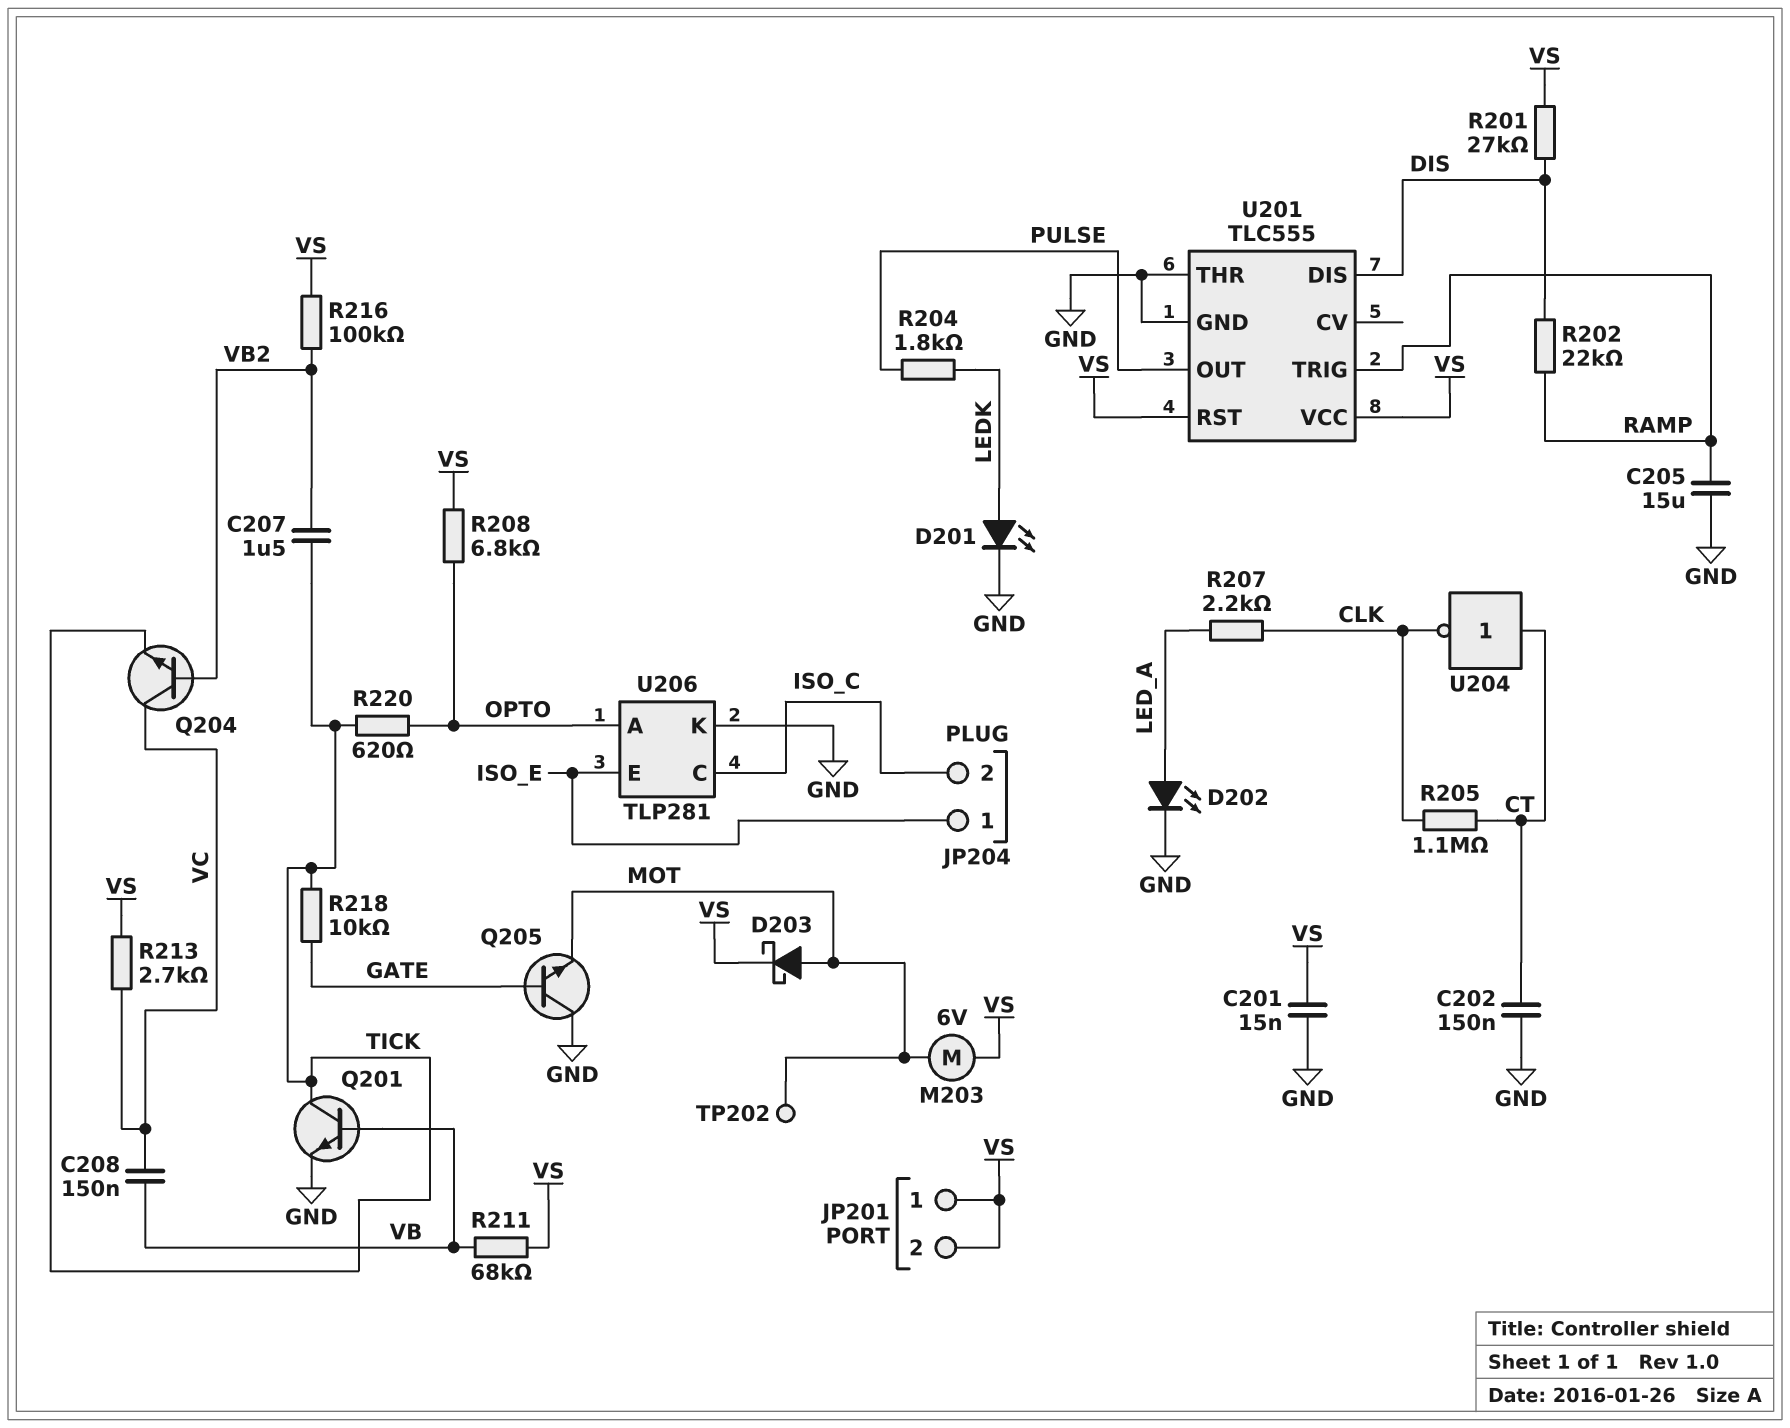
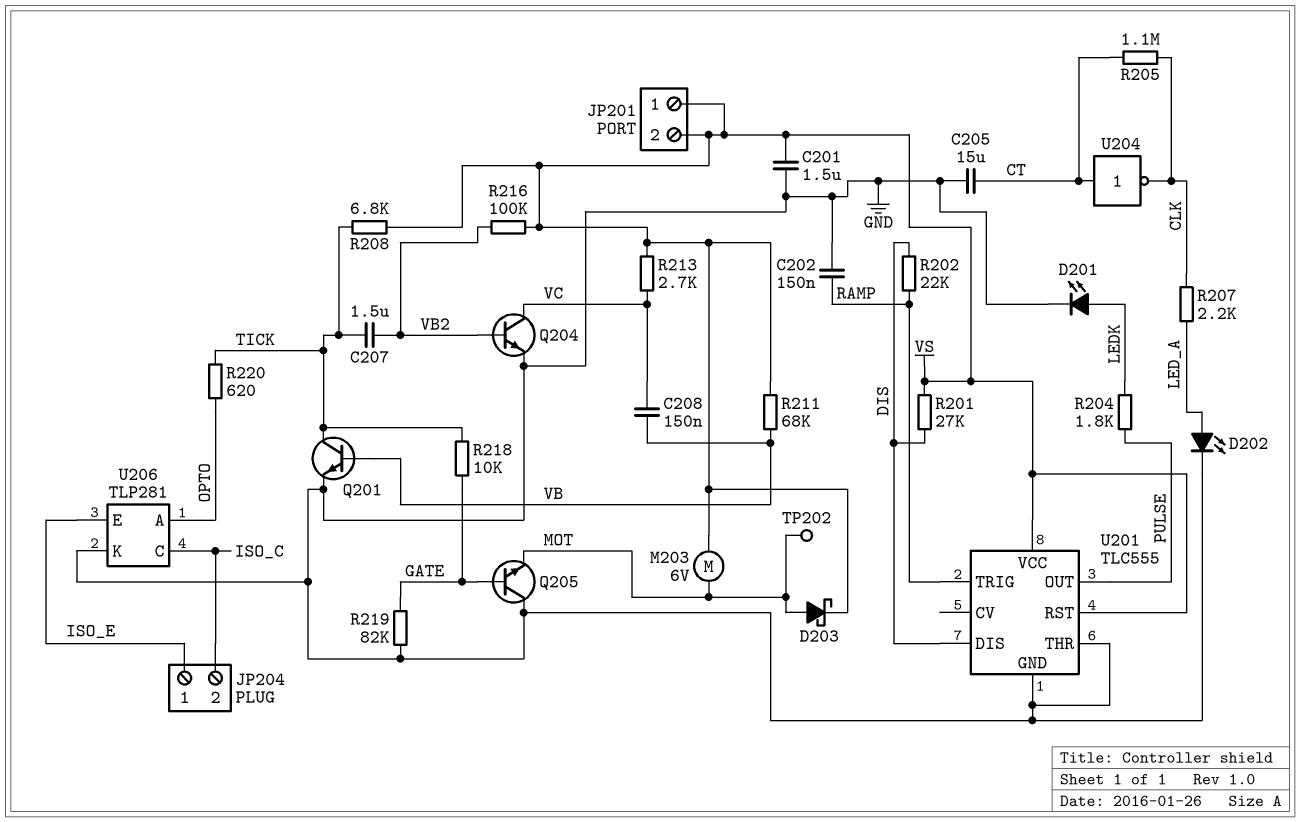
C201: 15nF (GND, VS) -> 1.5uF (GND, VS)
C202: 150nF (CT, GND) -> 150nF (GND, RAMP)
C205: 15uF (GND, RAMP) -> 15uF (CT, GND)
Q204: NPN (B VB2, C VC, E TICK) -> NPN (B VB2, C VC, E GND)
R208: 6.8k (OPTO, VS) -> 6.8k (TICK, VS)
R219: none -> 82k (GATE, GND)

